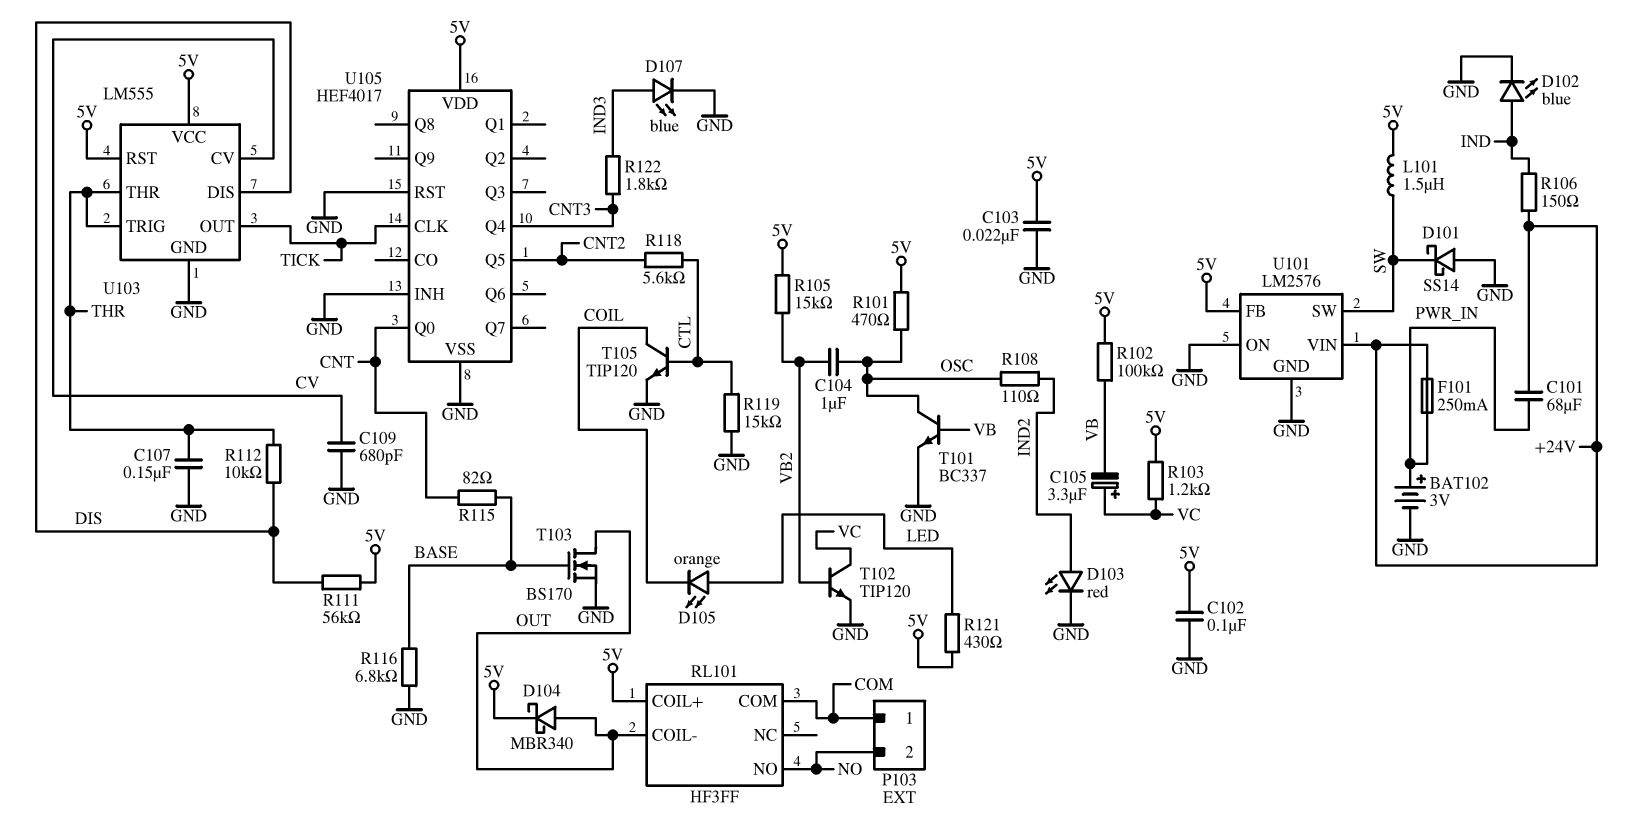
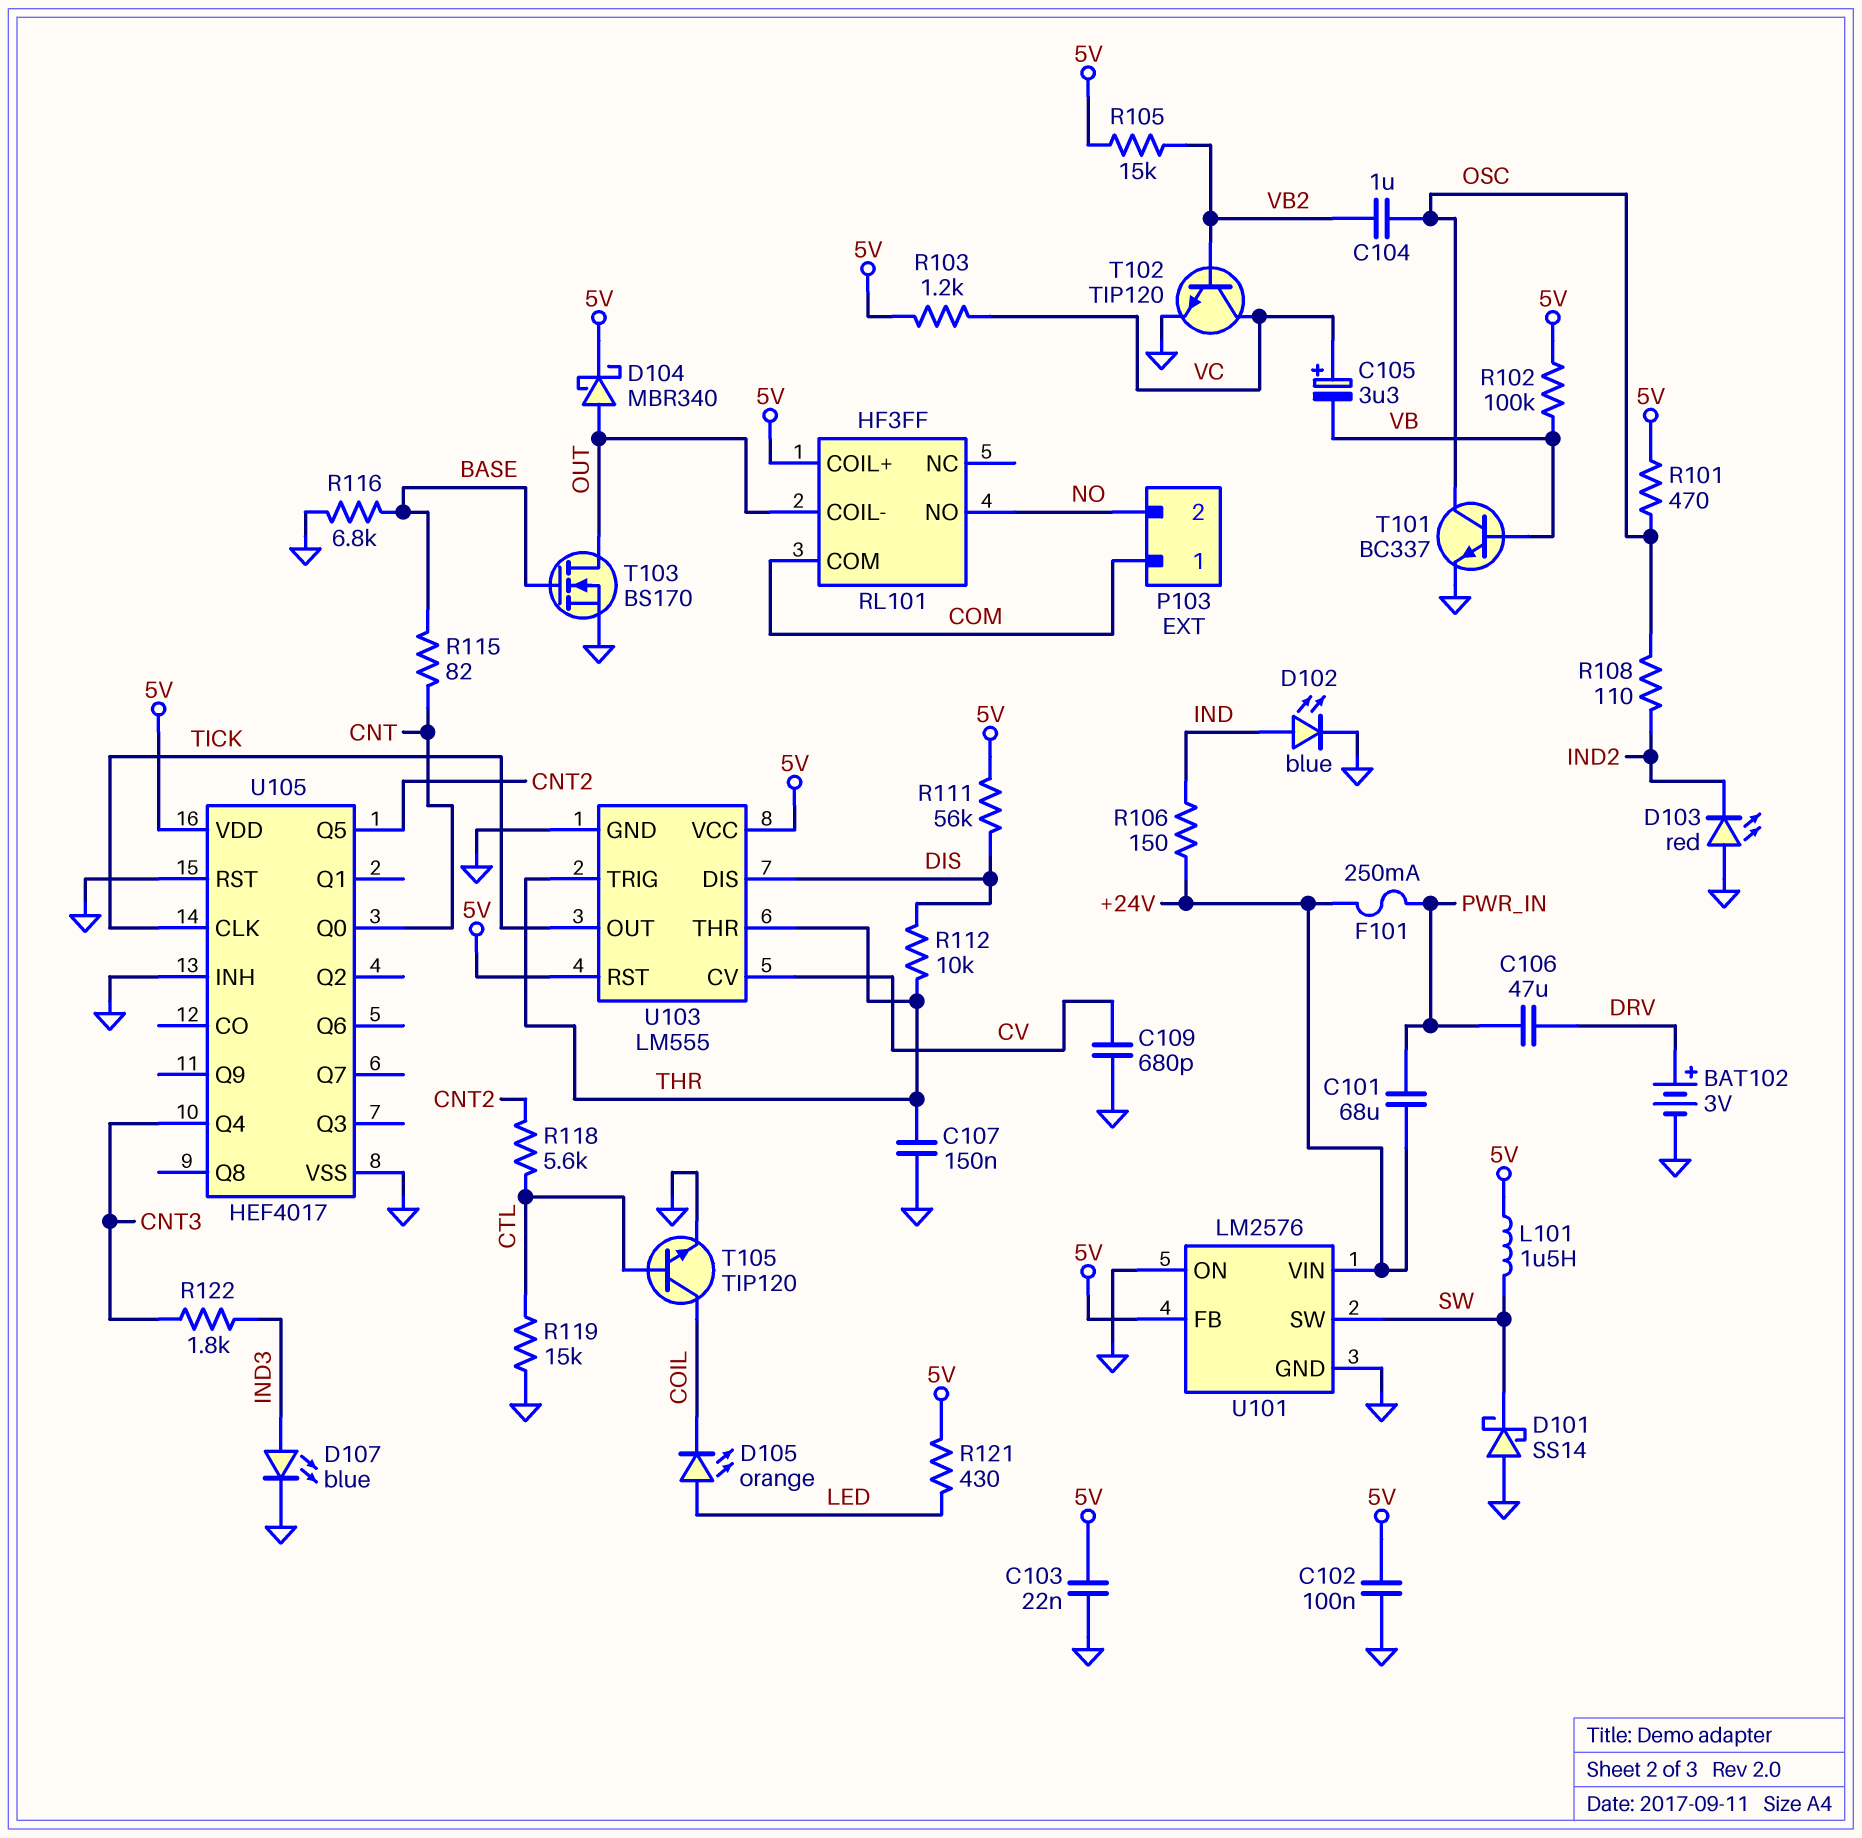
BAT102: 3V (plus PWR_IN, minus GND) -> 3V (plus DRV, minus GND)
C106: none -> 47uF (DRV, PWR_IN)
D103: LED red (A IND2, K GND) -> LED red (A GND, K IND2)

